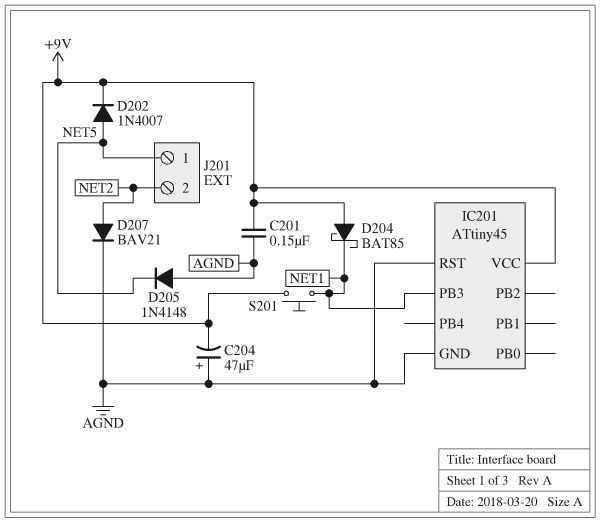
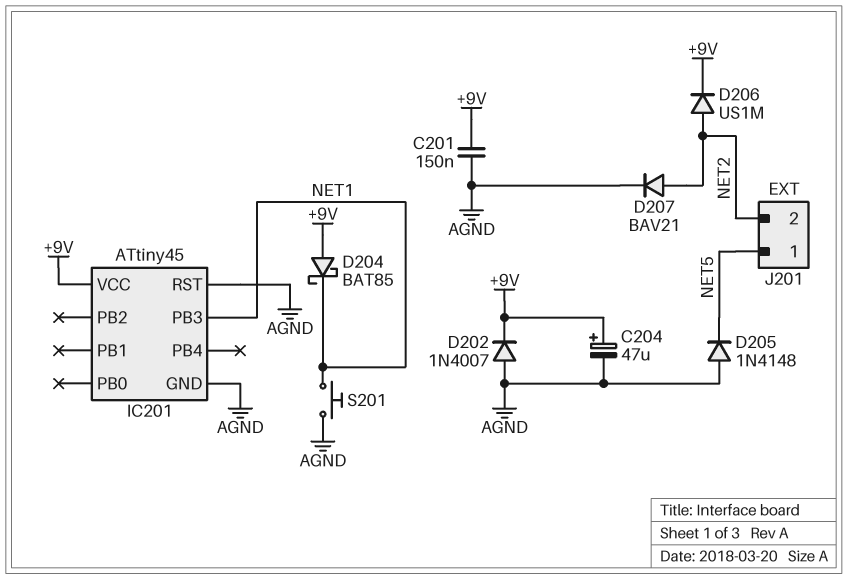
C204: 47uF (plus AGND, minus +9V) -> 47uF (plus +9V, minus AGND)
D202: diode 1N4007 (A NET5, K +9V) -> diode 1N4007 (A AGND, K +9V)
D206: none -> diode US1M (A NET2, K +9V)
S201: button (+9V, NET1) -> button (AGND, NET1)

